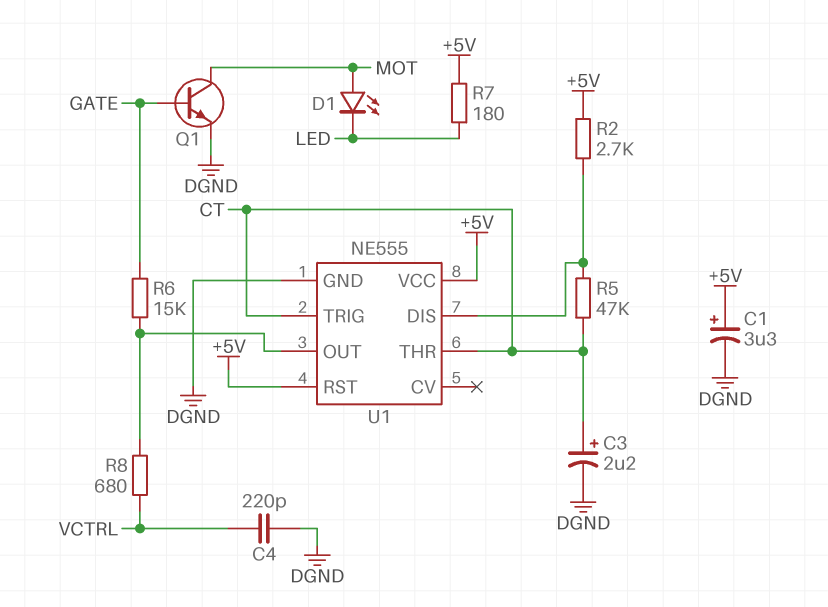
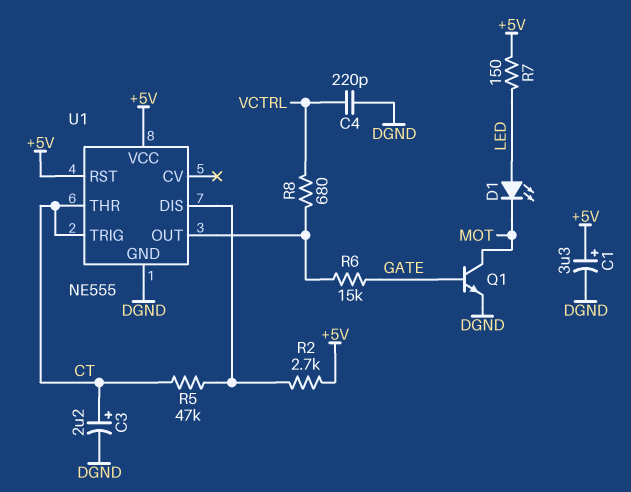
D1: LED (A MOT, K LED) -> LED (A LED, K MOT)
R7: 180 (+5V, LED) -> 150 (+5V, LED)

